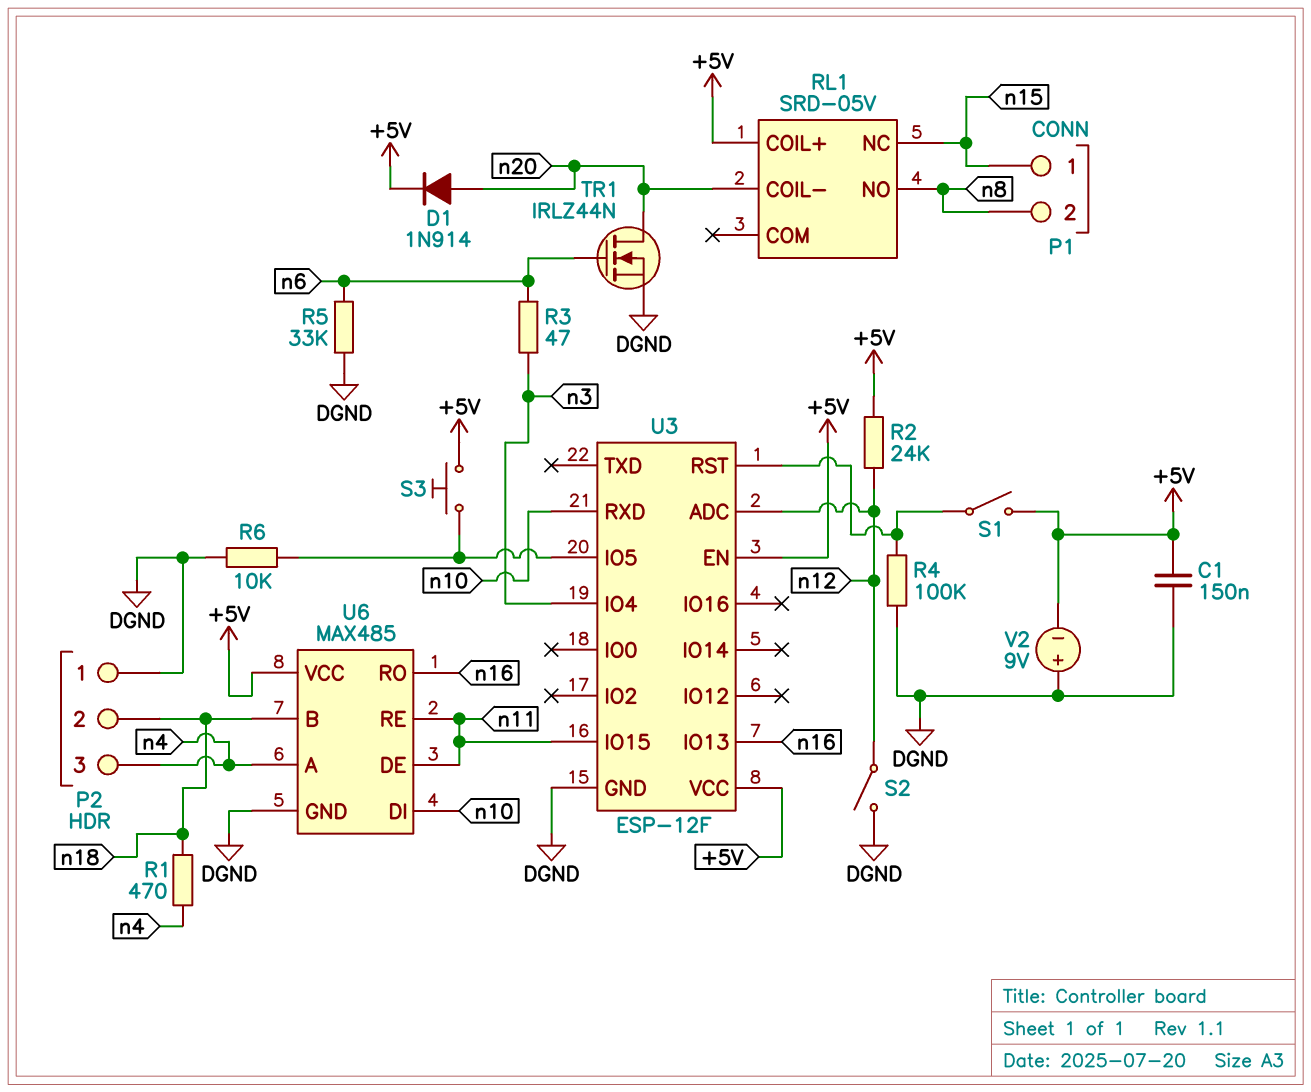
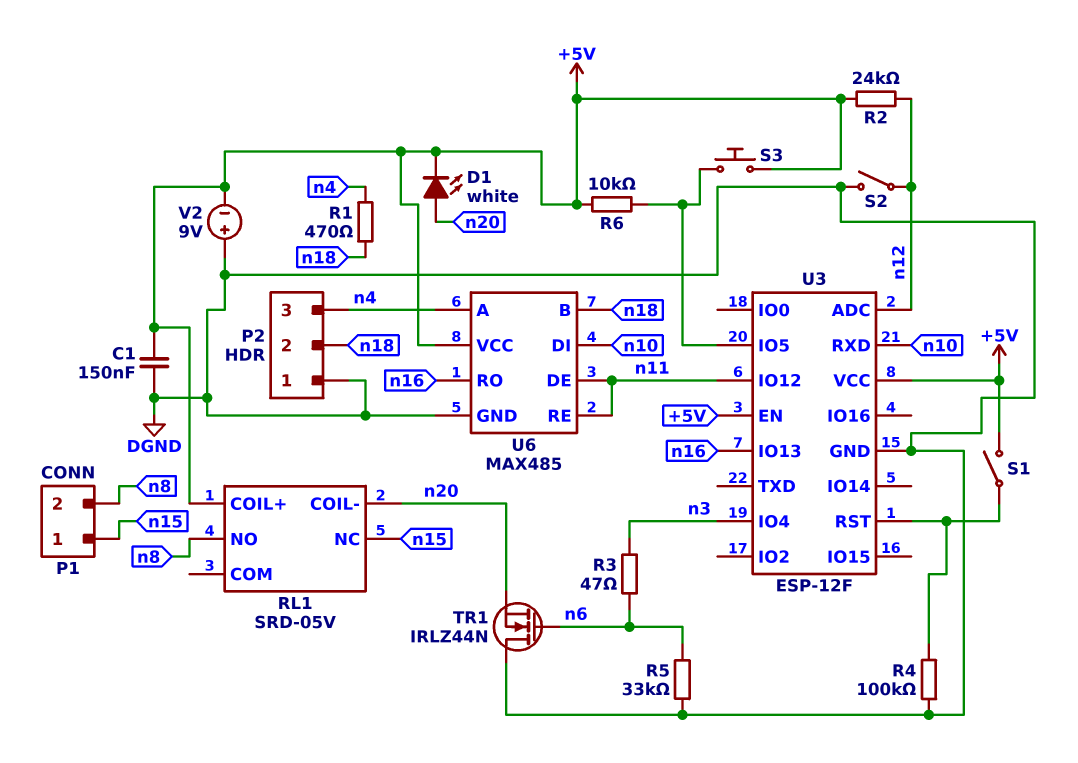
D1: diode 1N914 (A n20, K +5V) -> LED white (A n20, K +5V)
R6: 10k (DGND, U3/IO5) -> 10k (+5V, U3/IO5)
TR1: NMOS IRLZ44N (G n6, D n20, S DGND) -> NMOS IRLZ44N (G n6, D DGND, S n20)
U3 pin IO12: none -> n11
U3 pin IO15: n11 -> none

